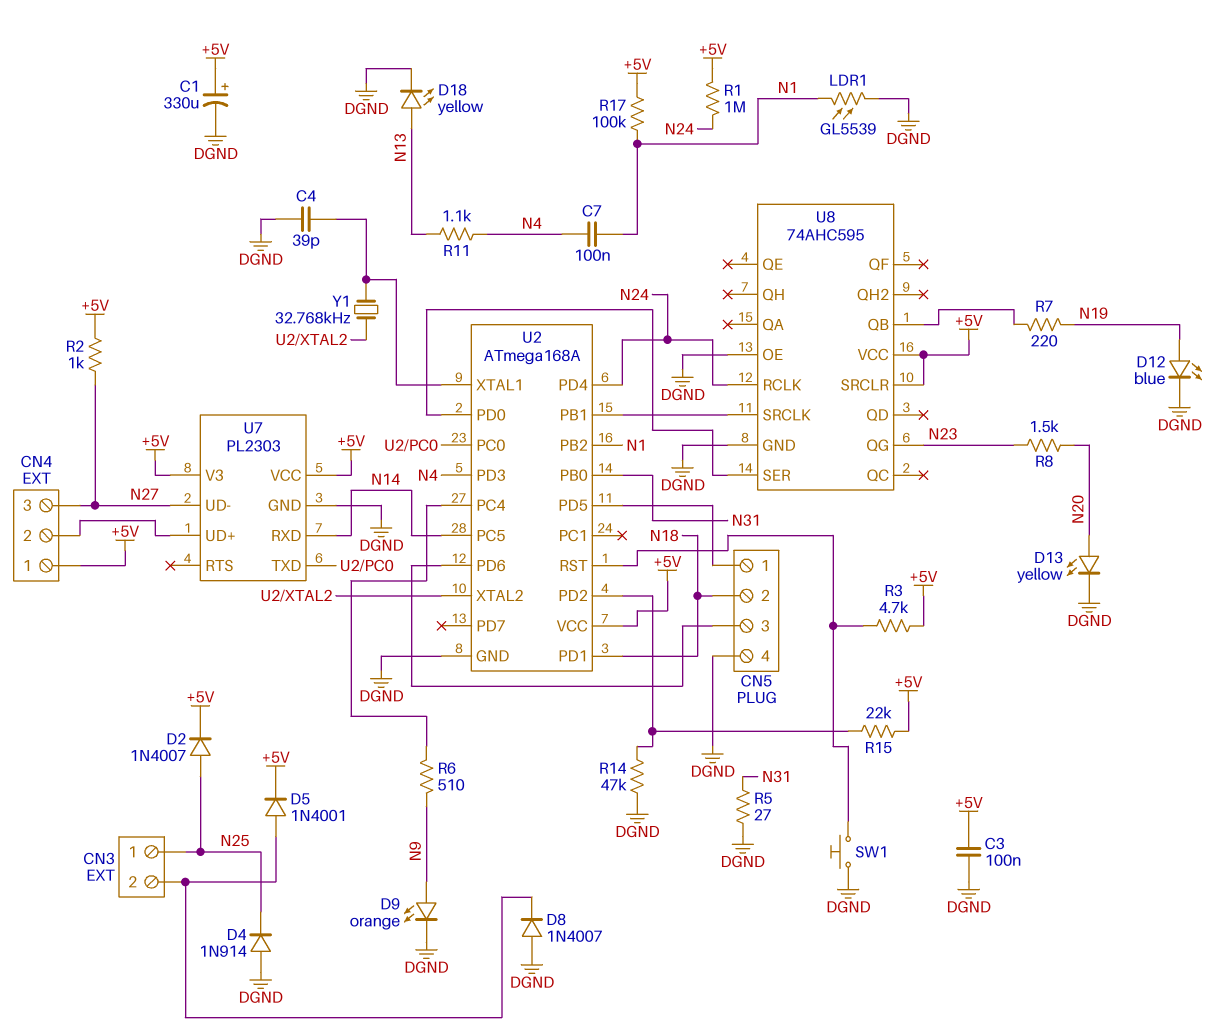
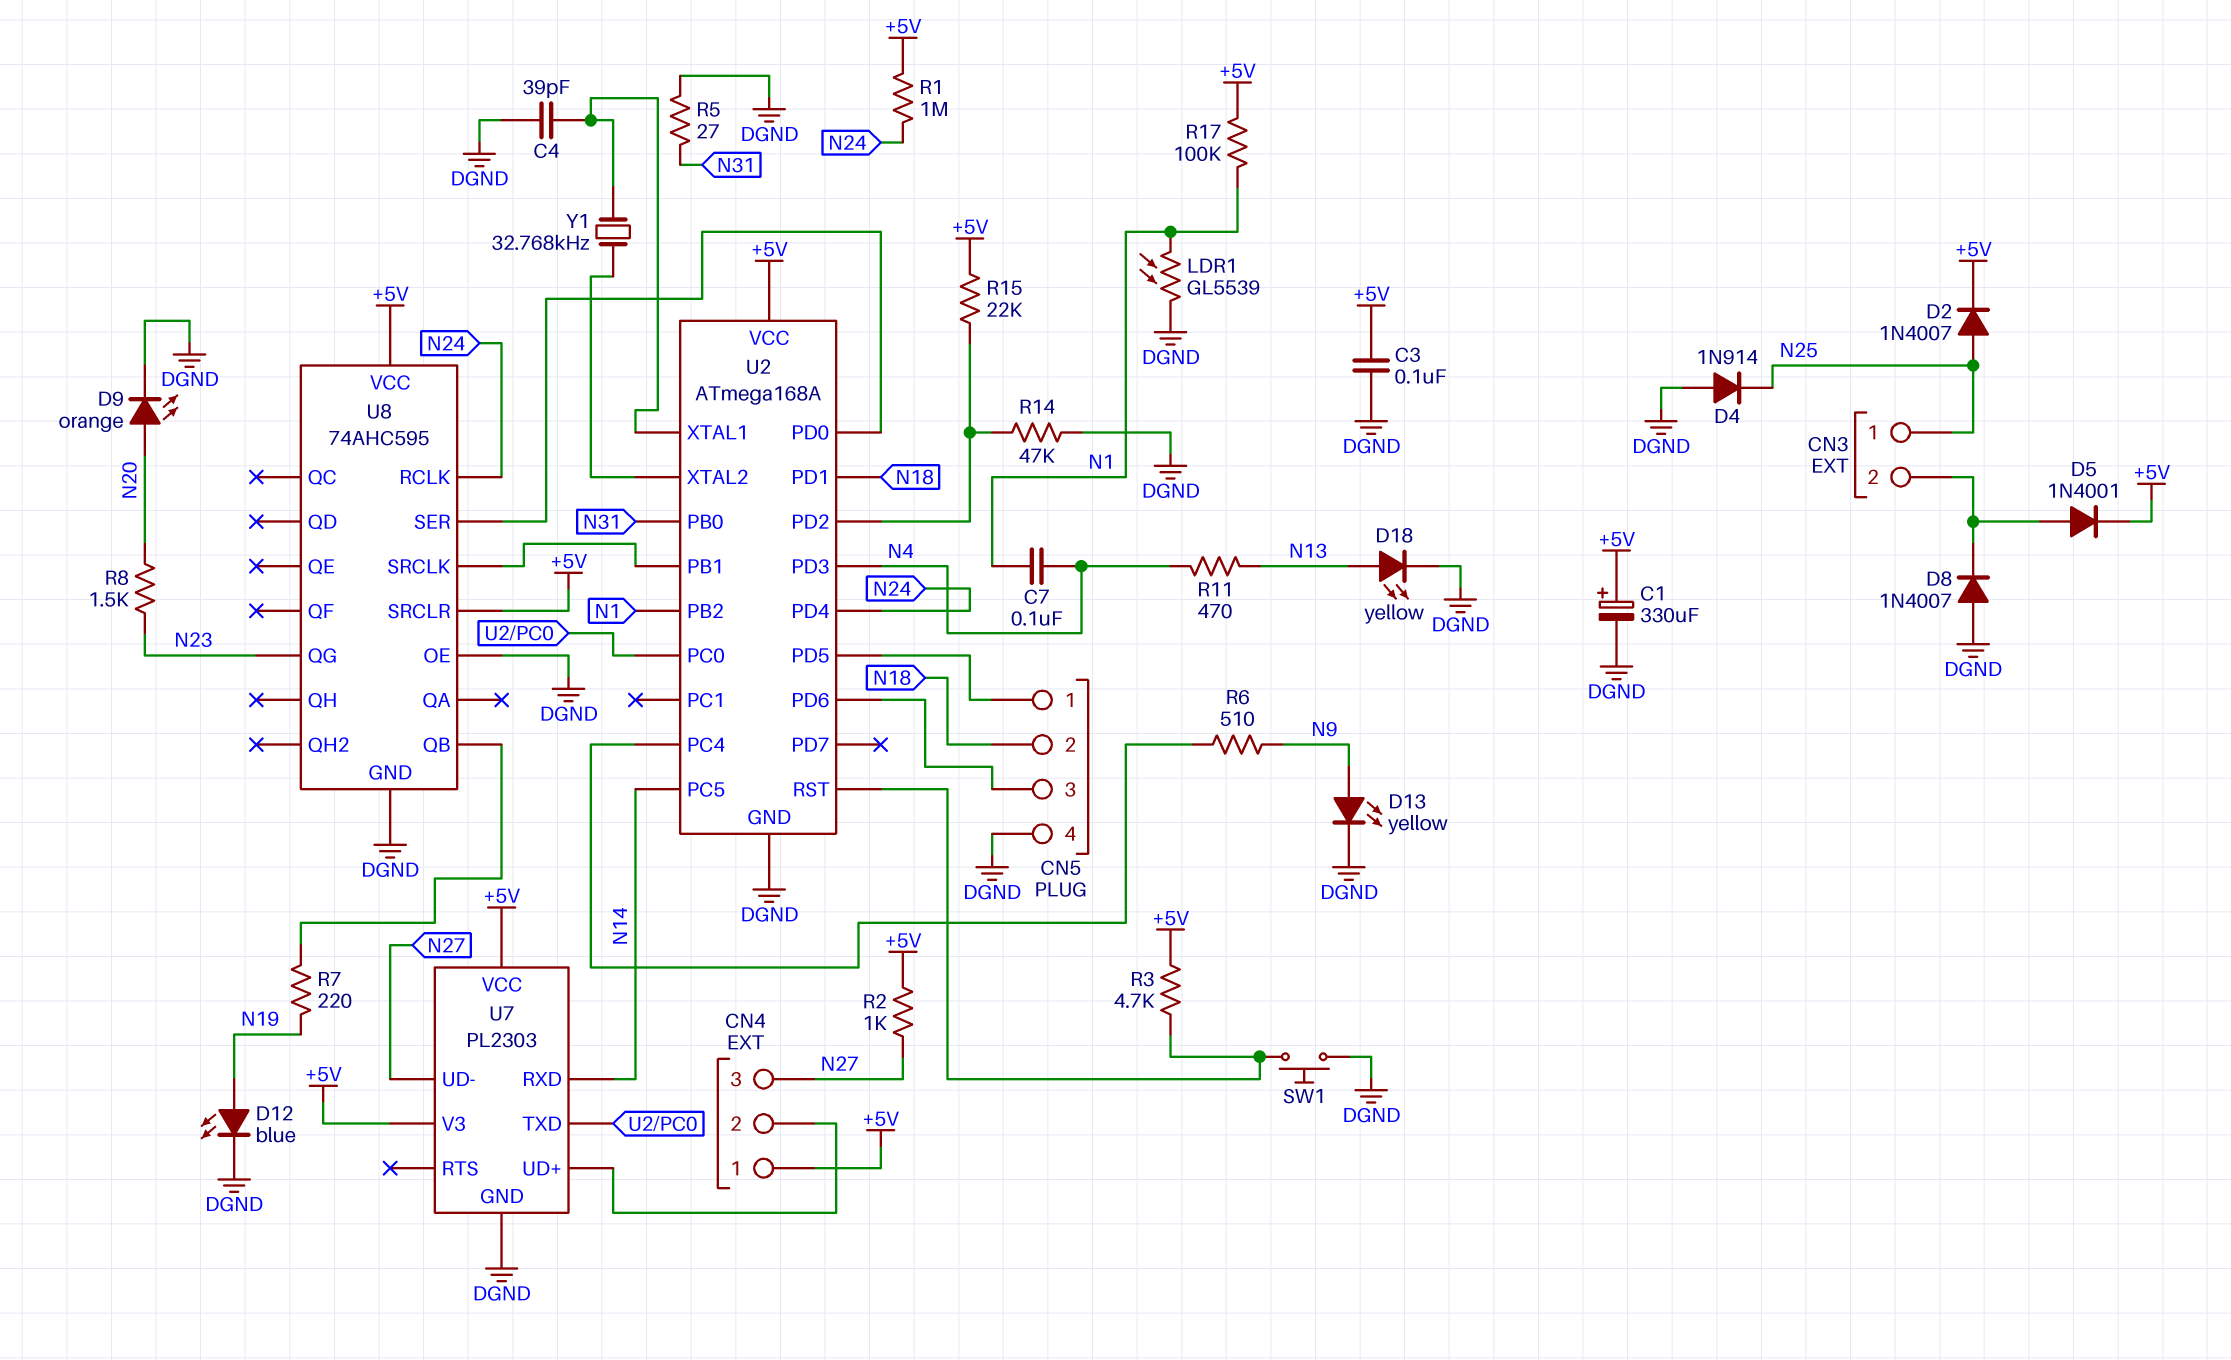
D9: LED orange (A N9, K DGND) -> LED orange (A N20, K DGND)
D13: LED yellow (A N20, K DGND) -> LED yellow (A N9, K DGND)
R11: 1.1k (N4, N13) -> 470 (N4, N13)

